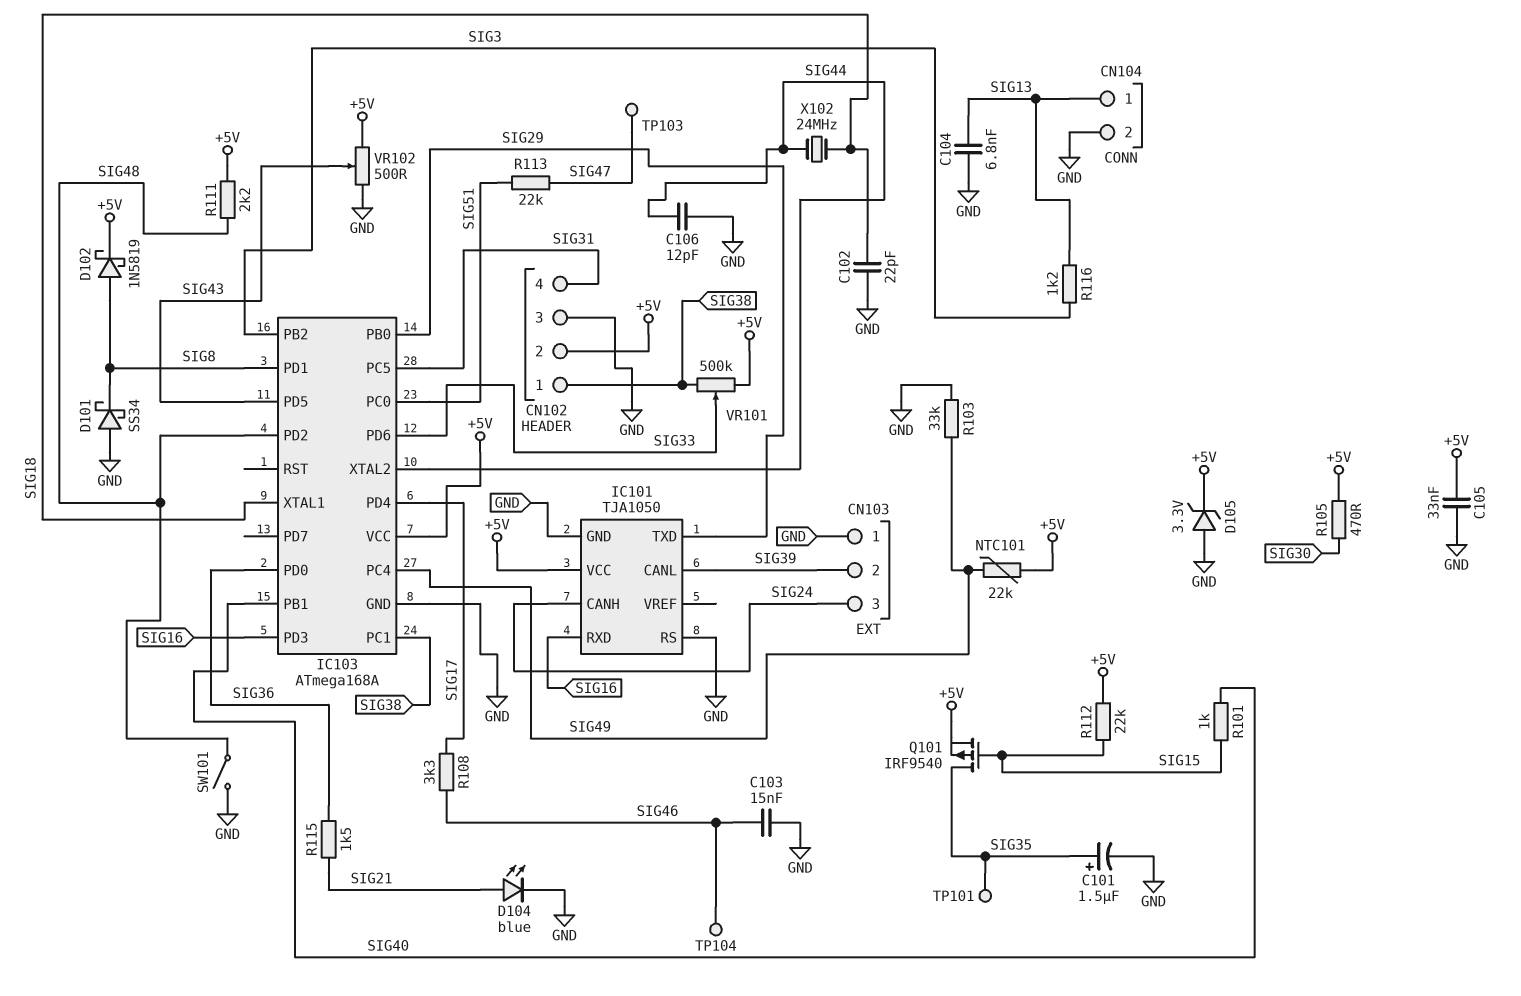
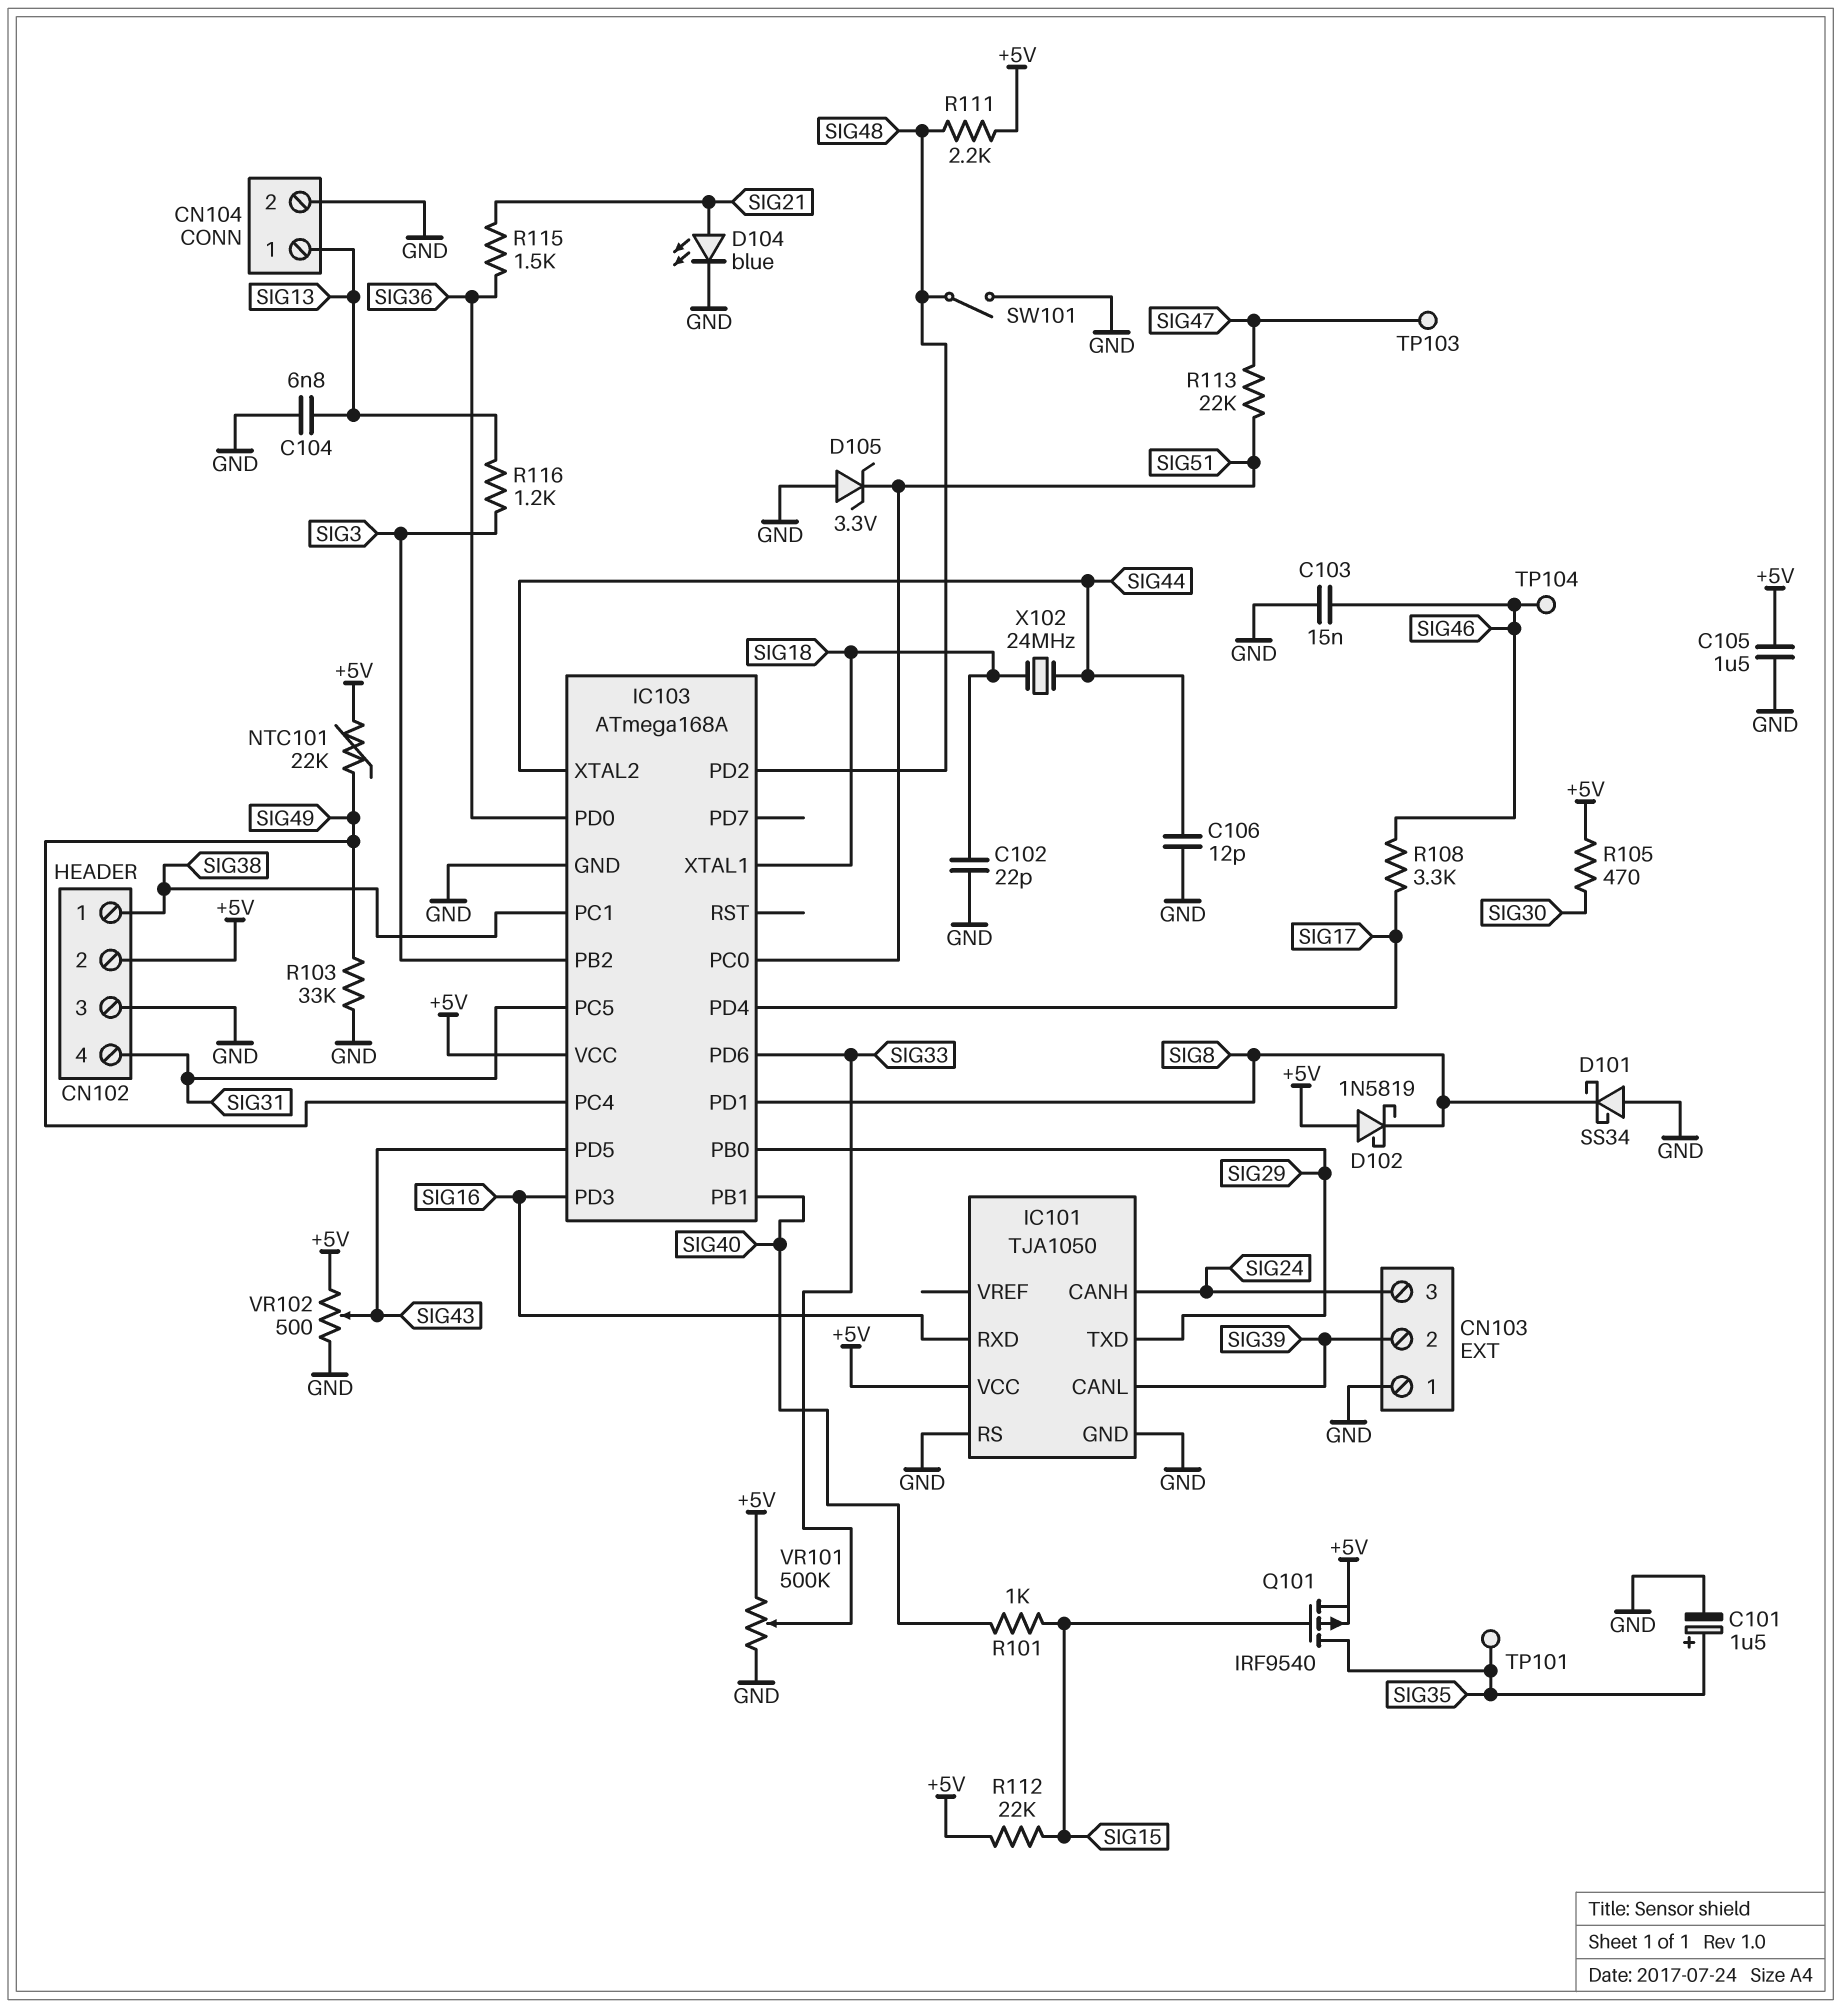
C105: 33nF (+5V, GND) -> 1.5uF (+5V, GND)
D102: schottky 1N5819 (A SIG8, K +5V) -> schottky 1N5819 (A +5V, K SIG8)
D105: zener 3.3V (A GND, K +5V) -> zener 3.3V (A GND, K SIG51)
VR101: 500k (+5V, SIG38, wiper SIG33) -> 500k (+5V, GND, wiper SIG33)

